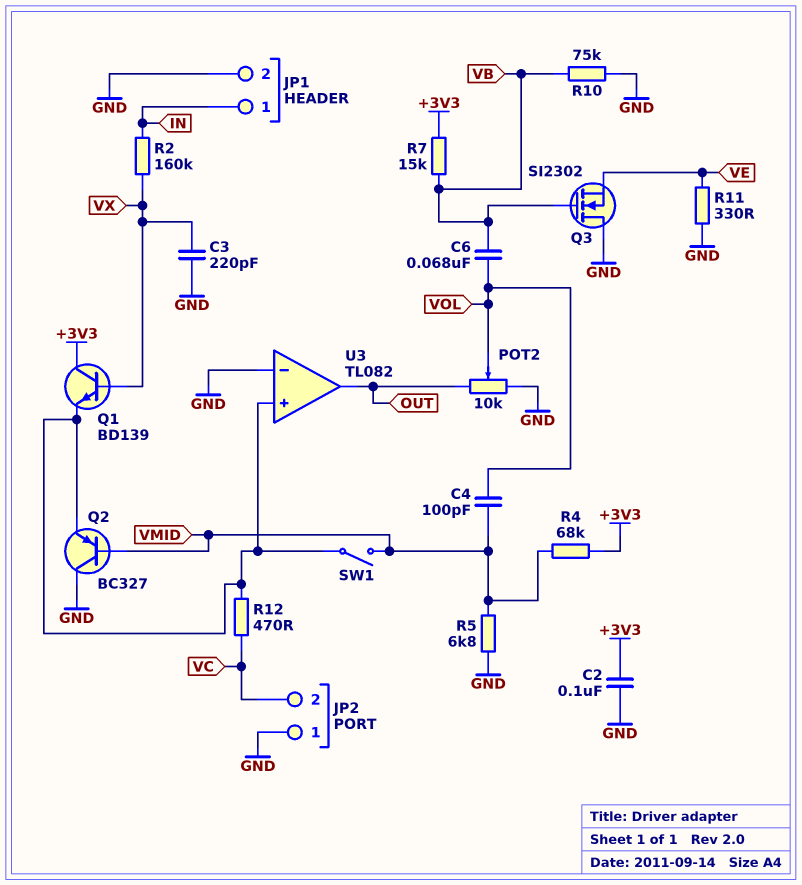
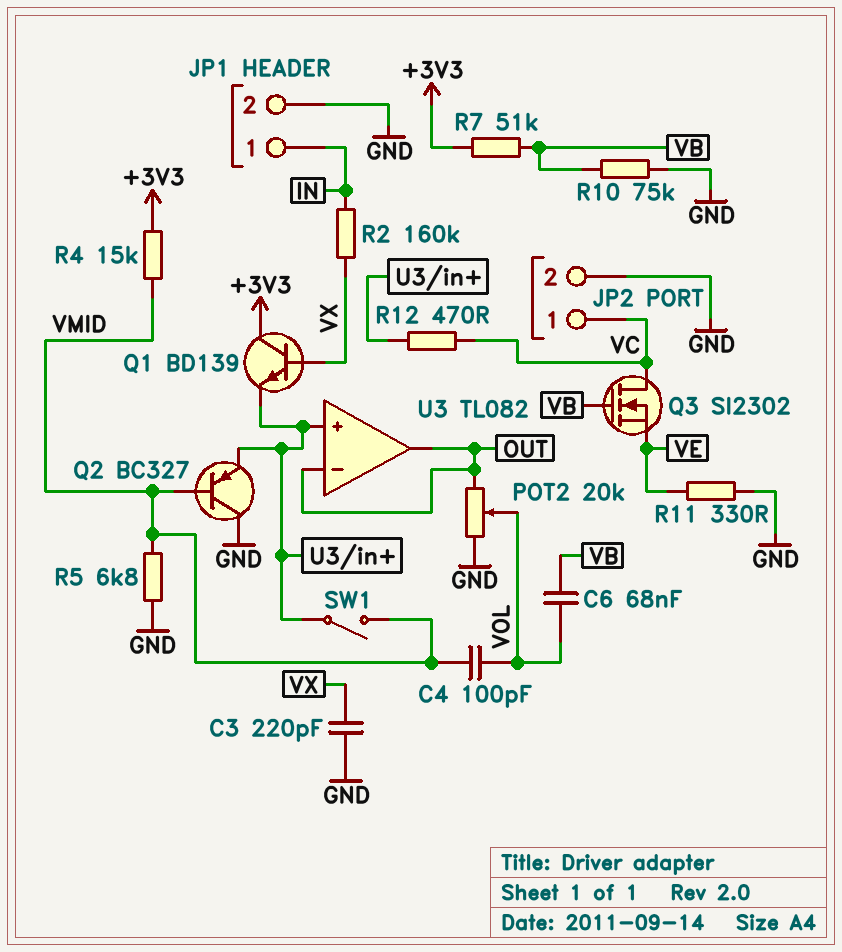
C2: 100nF (+3V3, GND) -> none
JP2 pin 1: GND -> VC
JP2 pin 2: VC -> GND
POT2: 10k (GND, OUT, wiper VOL) -> 20k (GND, OUT, wiper VOL)
Q3: NMOS SI2302 (G VB, D GND, S VE) -> NMOS SI2302 (G VB, D VC, S VE)
R4: 68k (+3V3, VMID) -> 15k (+3V3, VMID)
R7: 15k (+3V3, VB) -> 51k (+3V3, VB)
U3 pin in-: GND -> OUT

